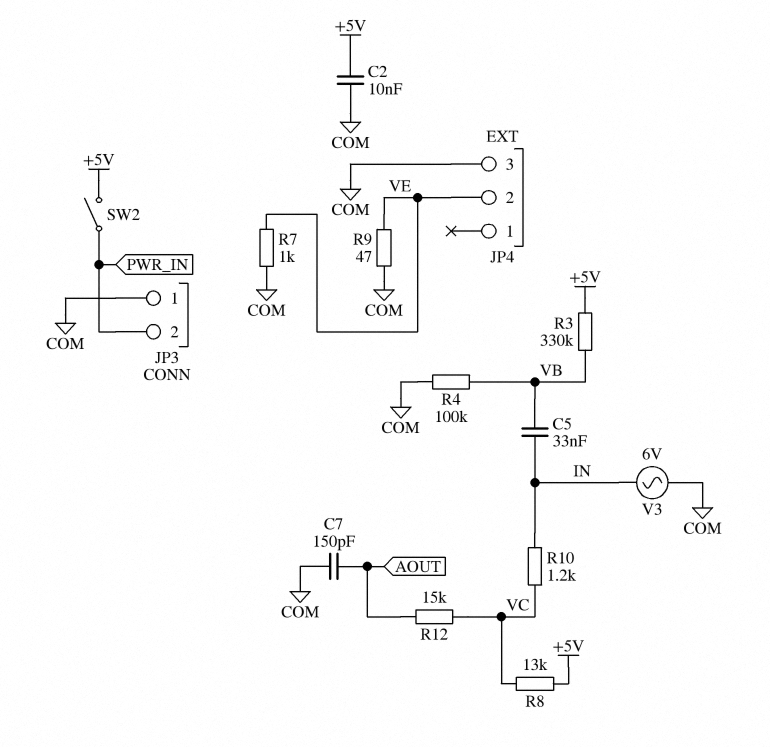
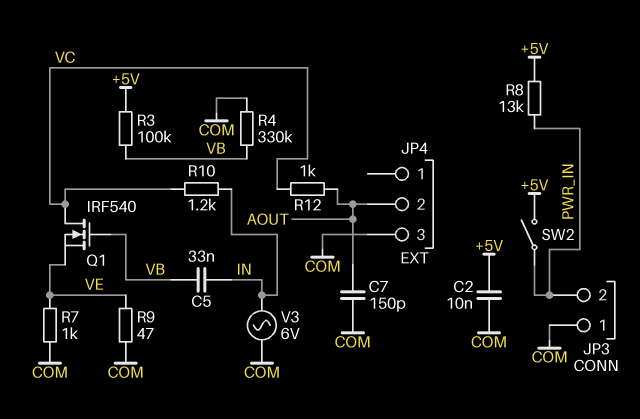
JP4 pin 2: VE -> AOUT
Q1: none -> NMOS IRF540 (G VB, D VC, S VE)
R3: 330k (+5V, VB) -> 100k (+5V, VB)
R4: 100k (COM, VB) -> 330k (COM, VB)
R8: 13k (+5V, VC) -> 13k (+5V, PWR_IN)
R12: 15k (AOUT, VC) -> 1k (AOUT, VC)

